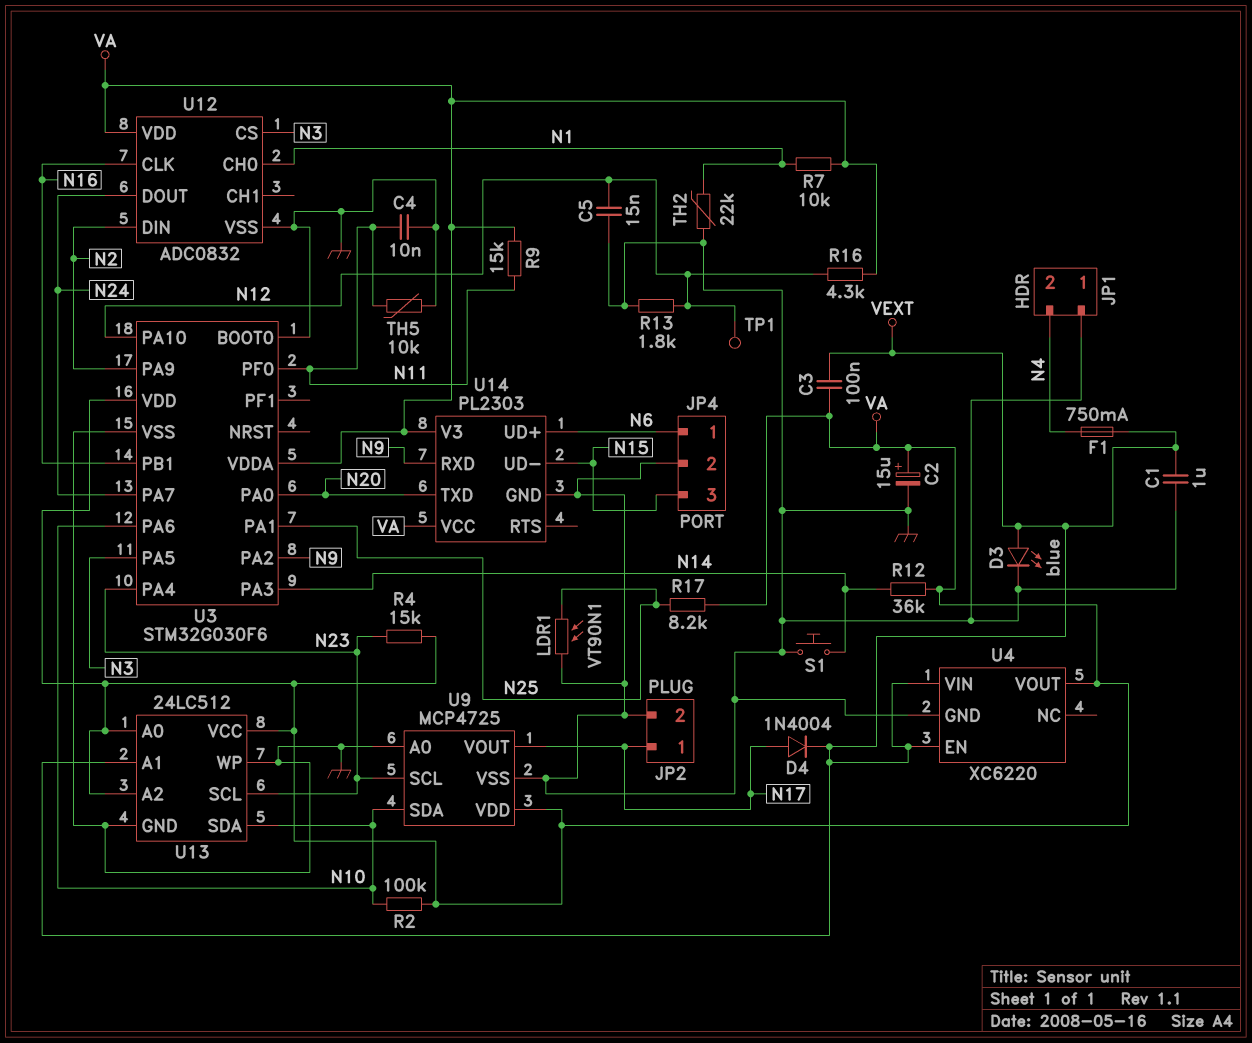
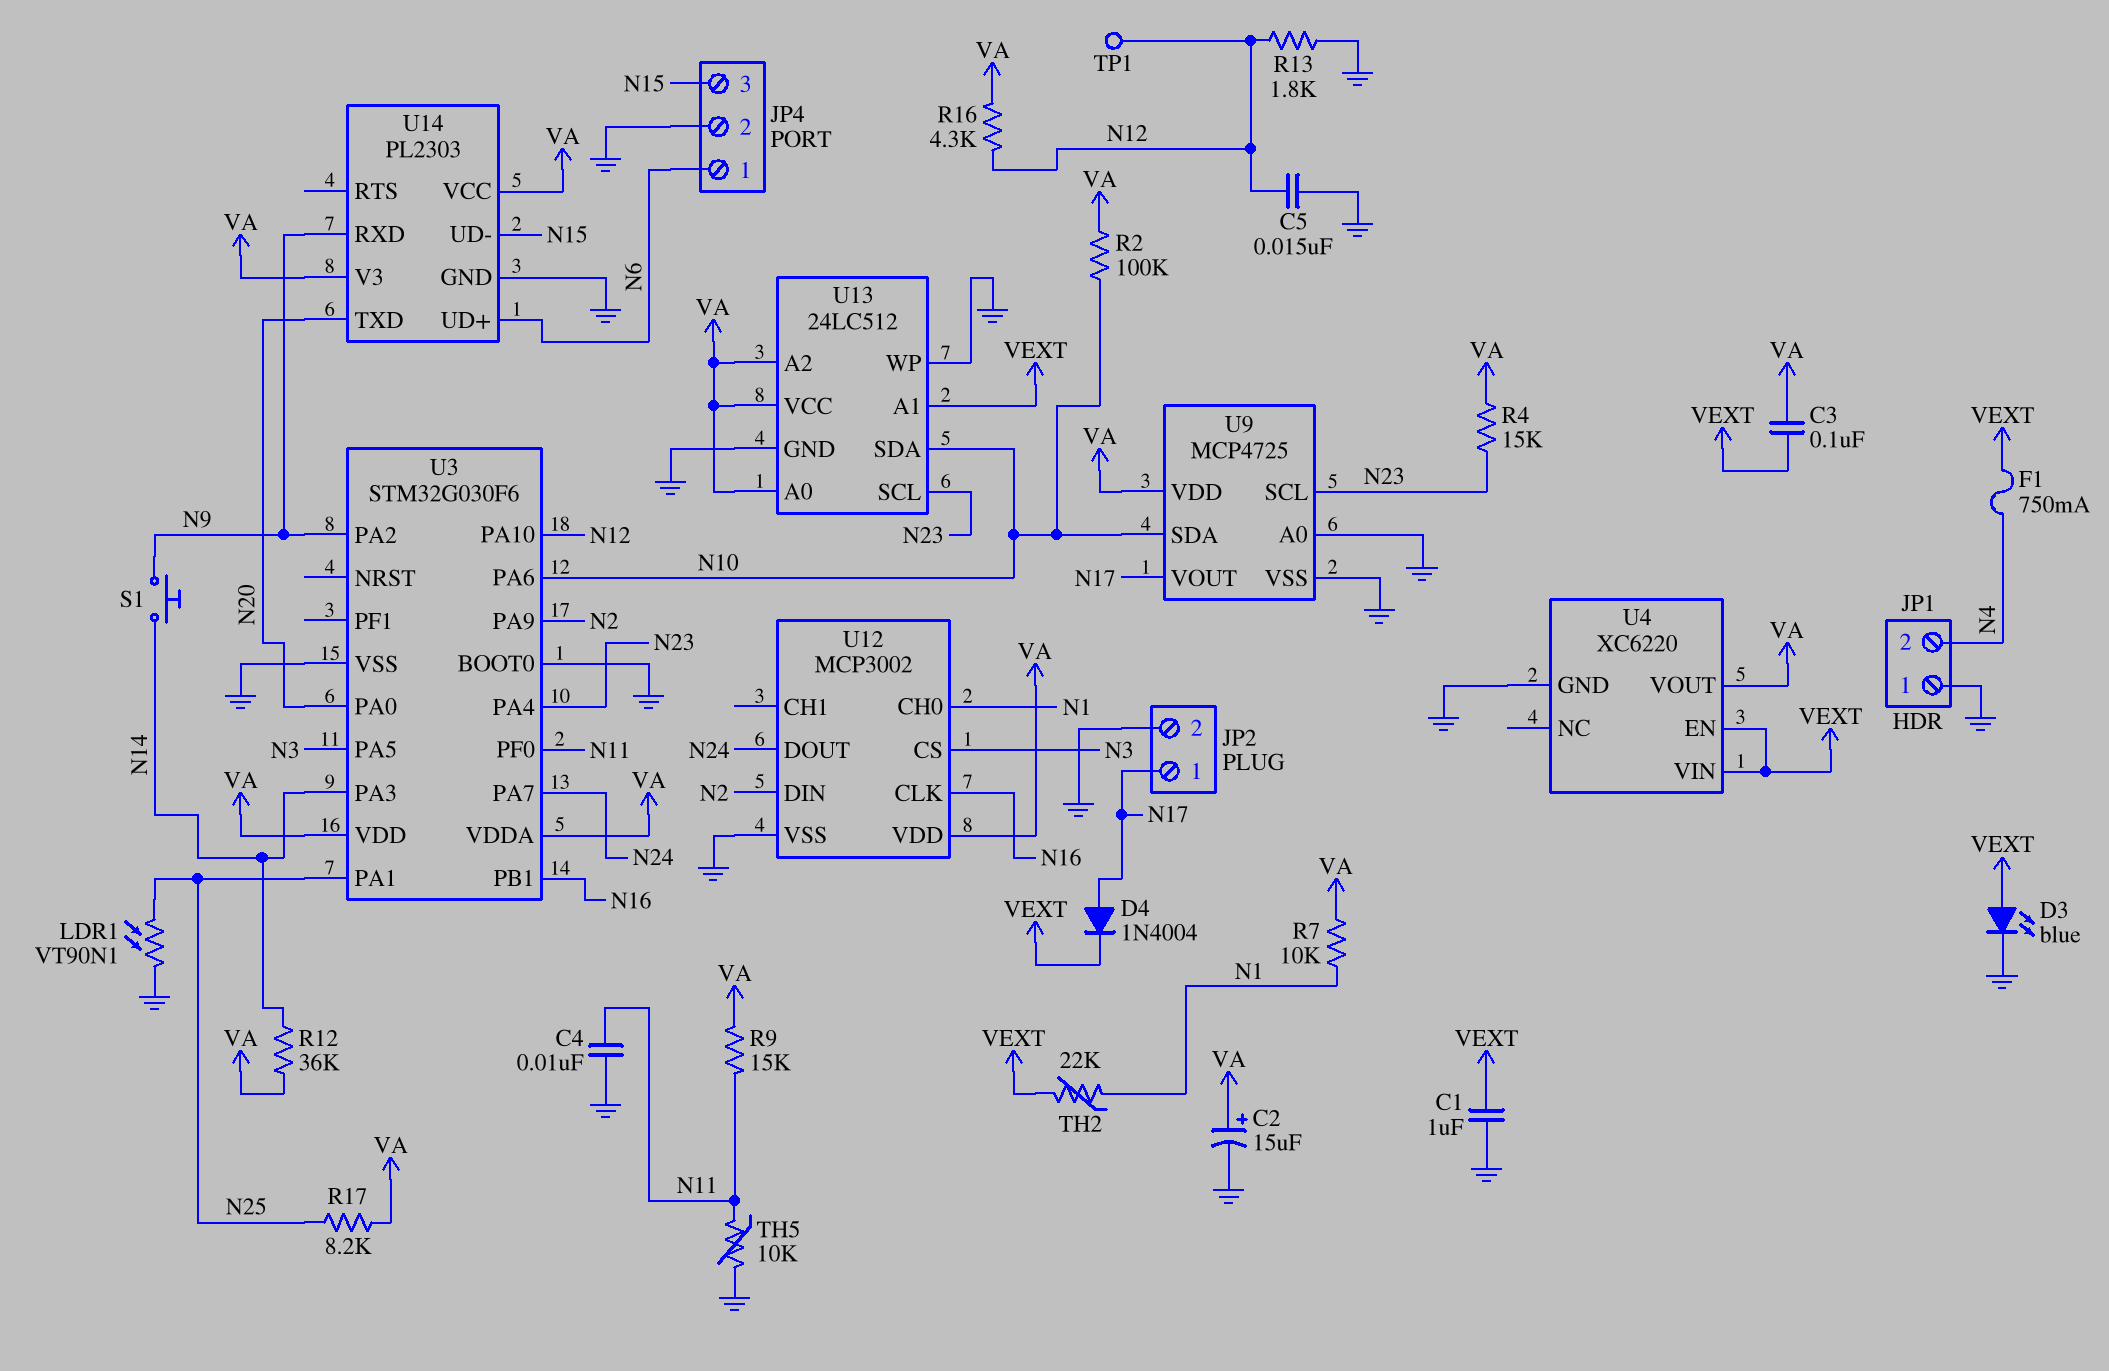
S1: button (GND, N14) -> button (N9, N14)
TH2: 22k (GND, N1) -> 22k (N1, VEXT)
U12: ADC0832 -> MCP3002

